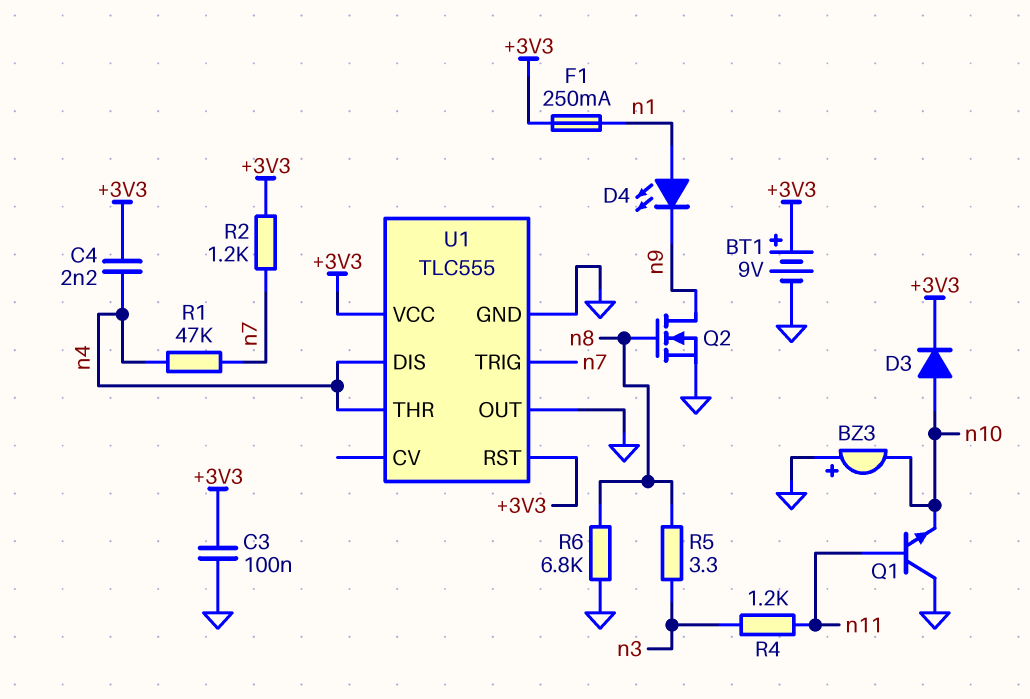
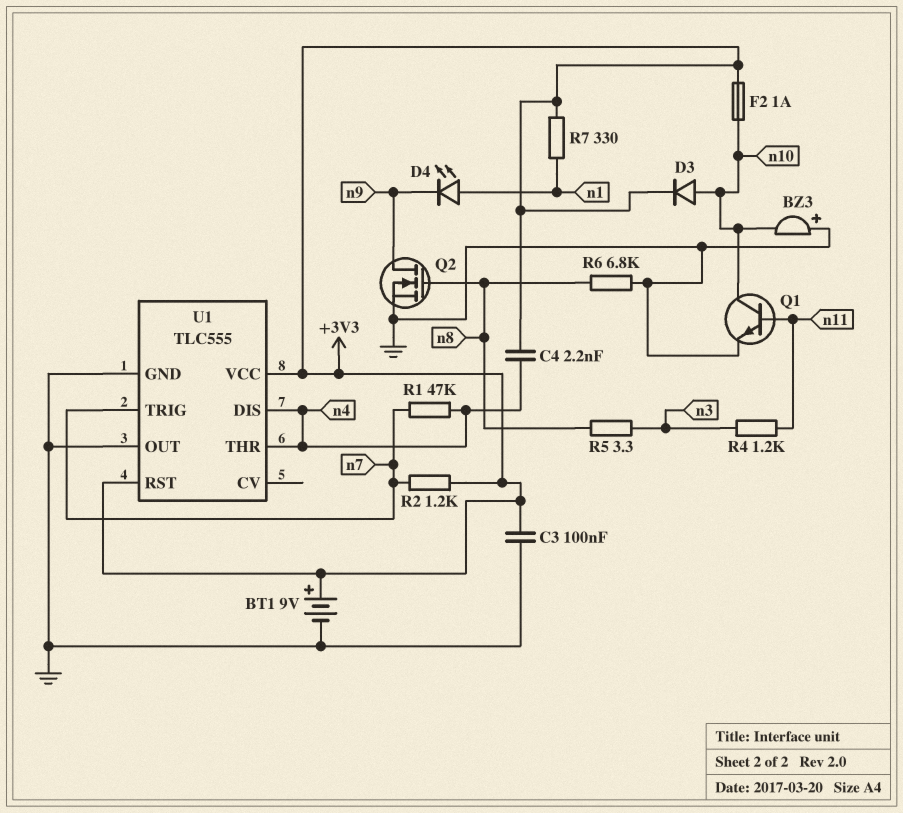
F1: 250mA (+3V3, n1) -> none
F2: none -> 1A (+3V3, n10)
Q1: NPN (B n11, C GND, E n10) -> NPN (B n11, C n10, E GND)
R7: none -> 330 (+3V3, n1)

